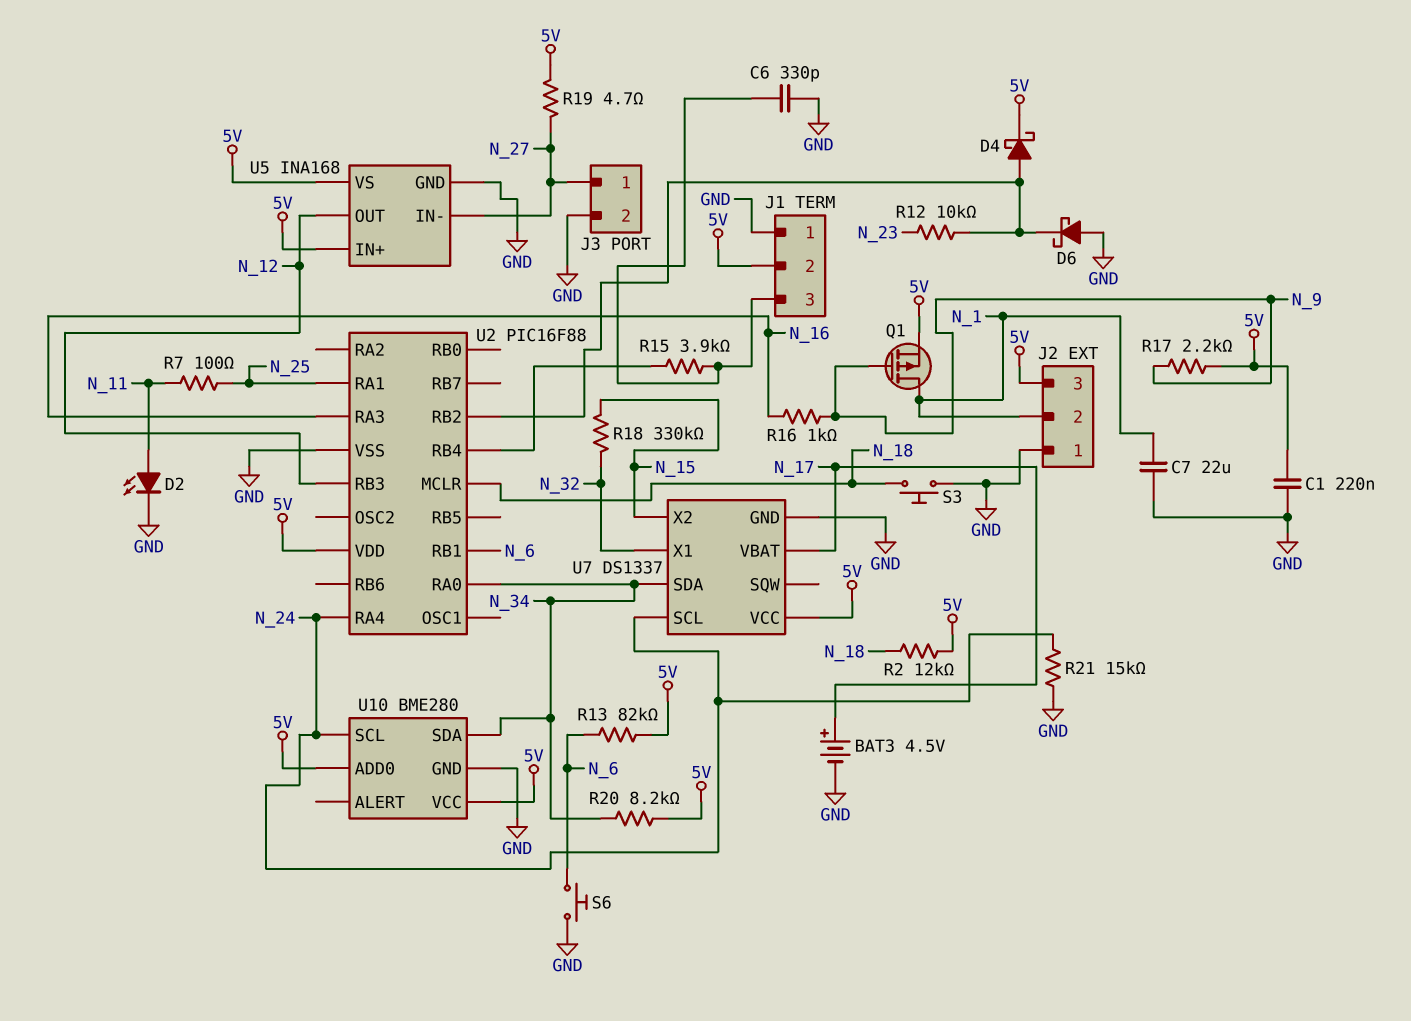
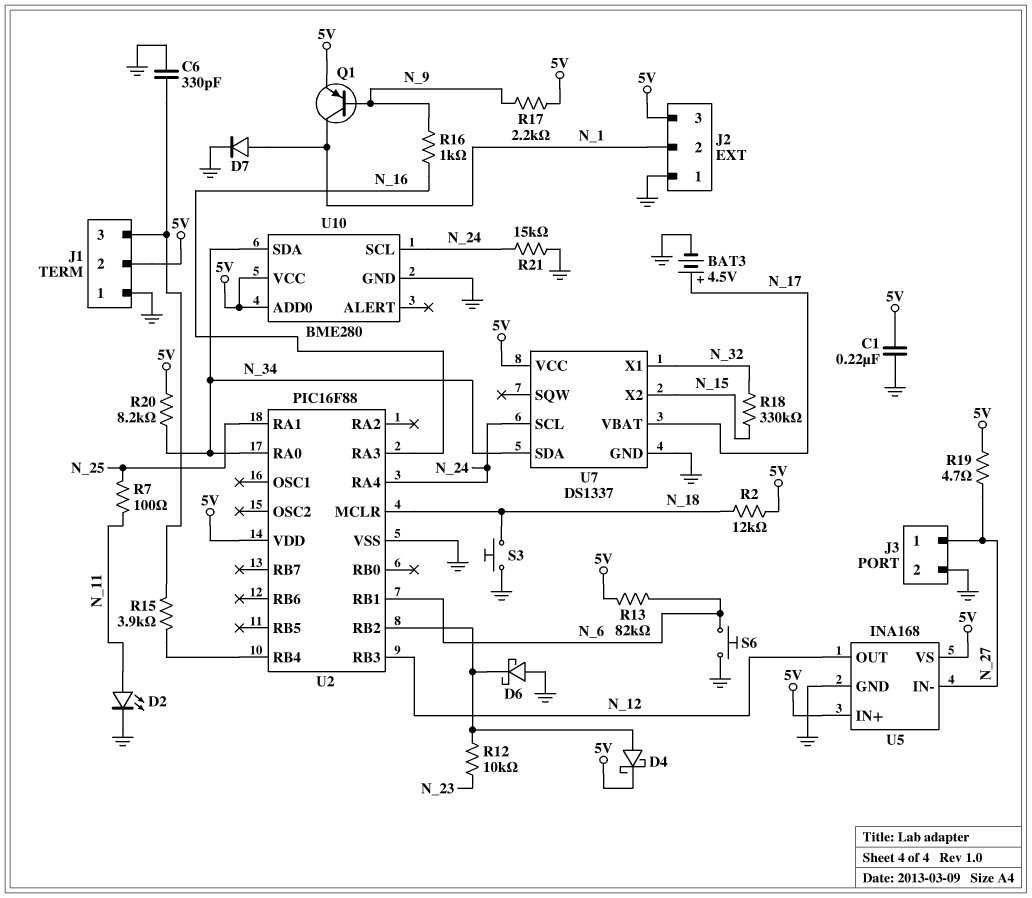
C7: 22uF (GND, N_1) -> none
D7: none -> diode (A N_1, K GND)
Q1: PMOS (G N_9, D N_1, S 5V) -> PNP (B N_9, C N_1, E 5V)

